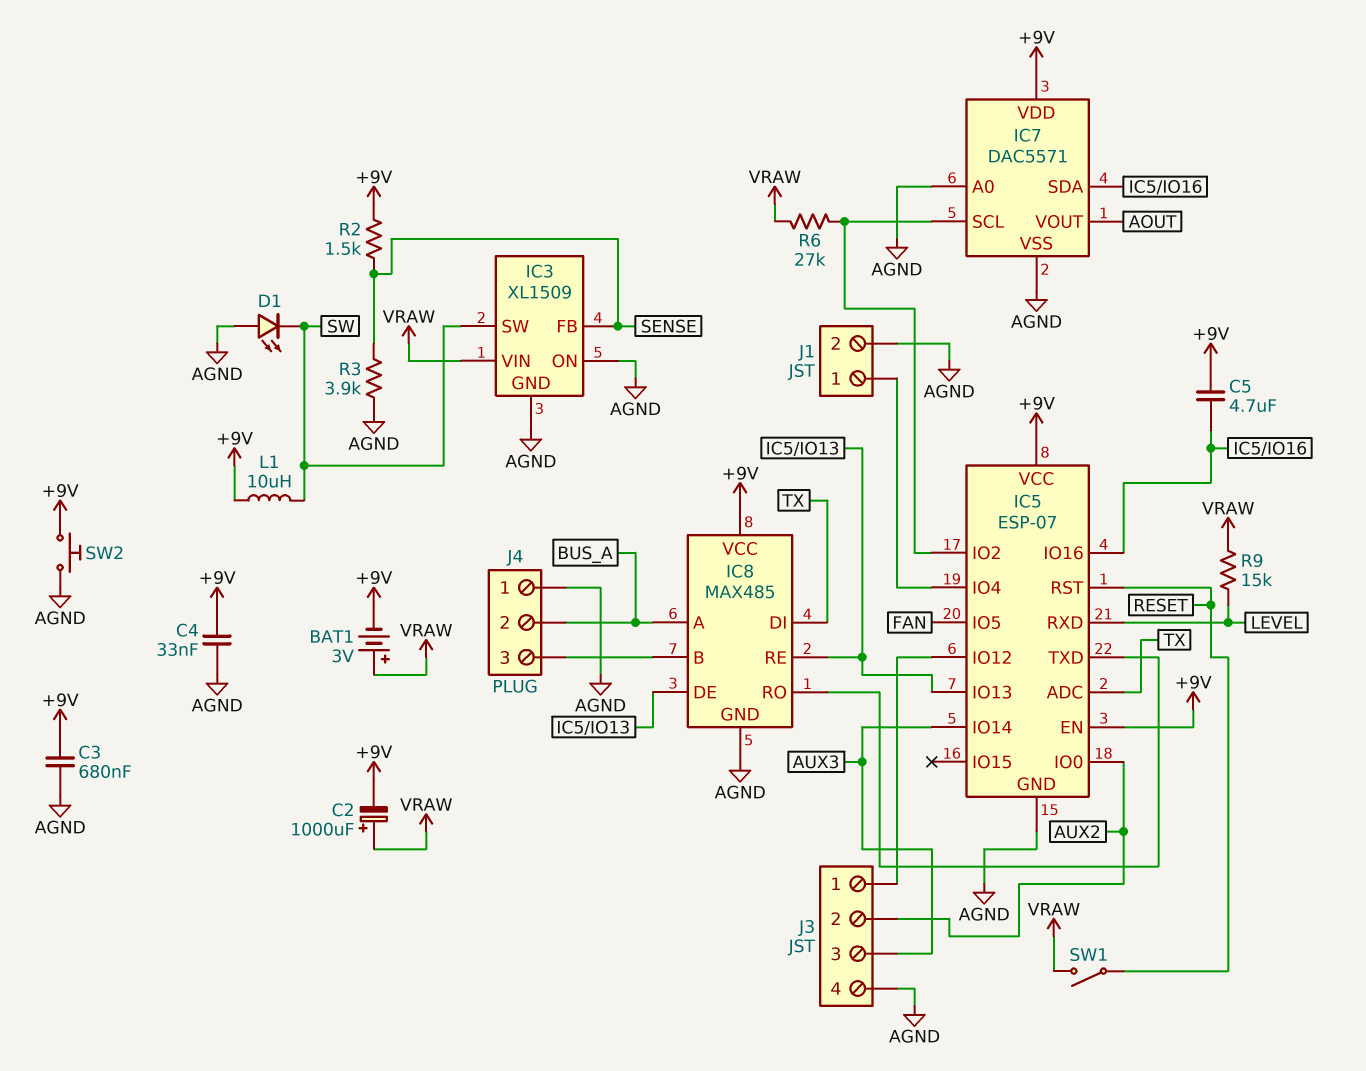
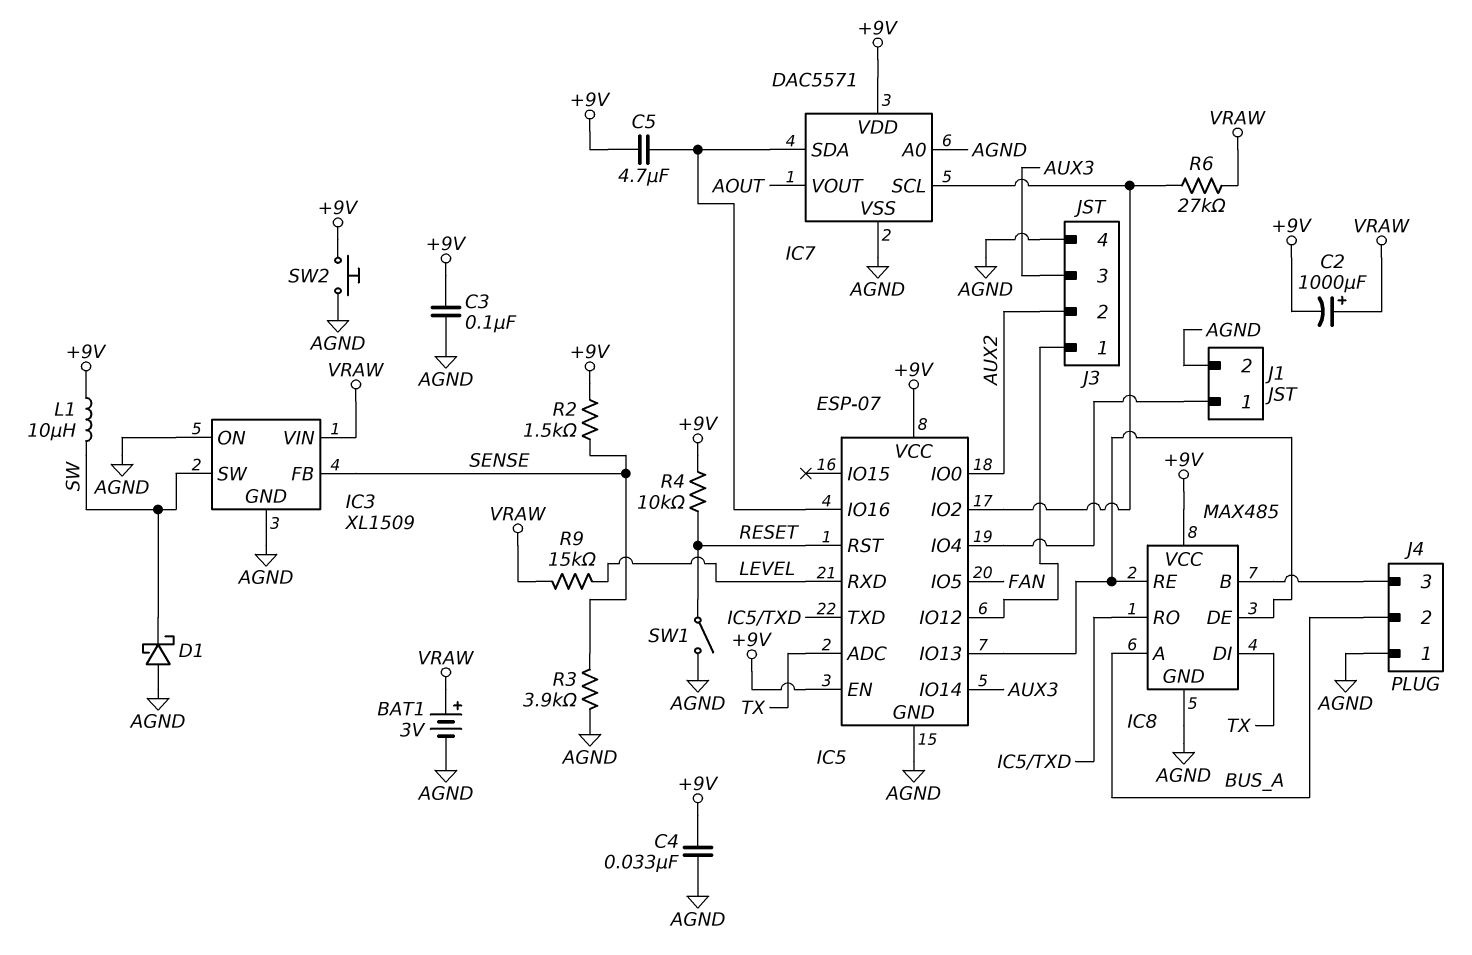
BAT1: 3V (plus VRAW, minus +9V) -> 3V (plus VRAW, minus AGND)
C3: 680nF (+9V, AGND) -> 100nF (+9V, AGND)
D1: LED (A AGND, K SW) -> schottky (A AGND, K SW)
R4: none -> 10k (+9V, RESET)
SW1: switch (RESET, VRAW) -> switch (AGND, RESET)

